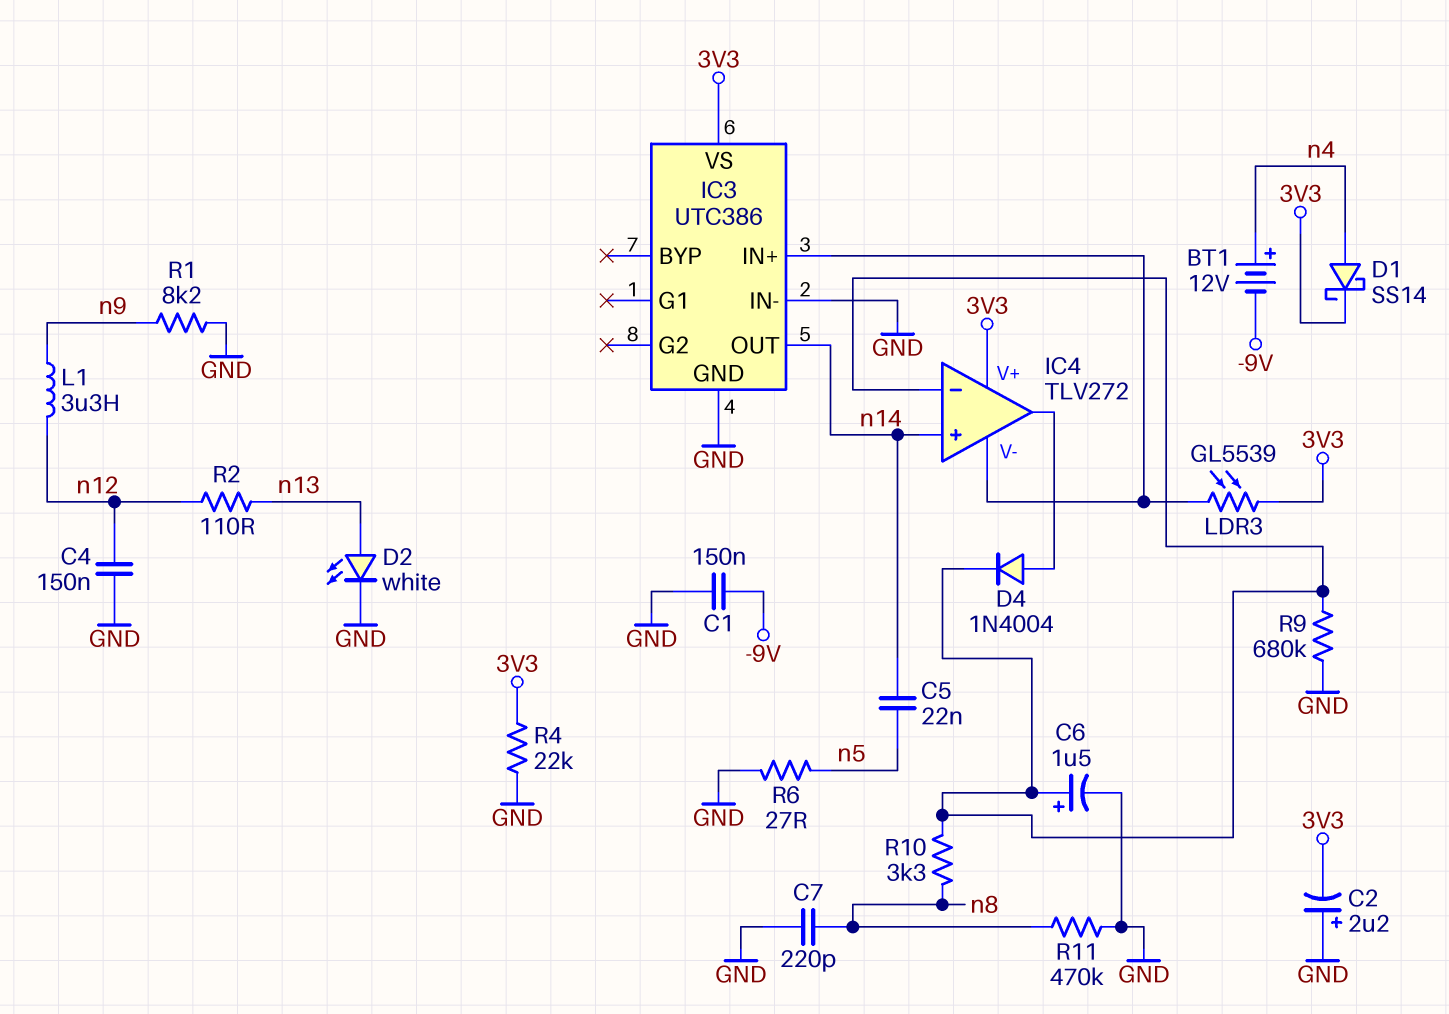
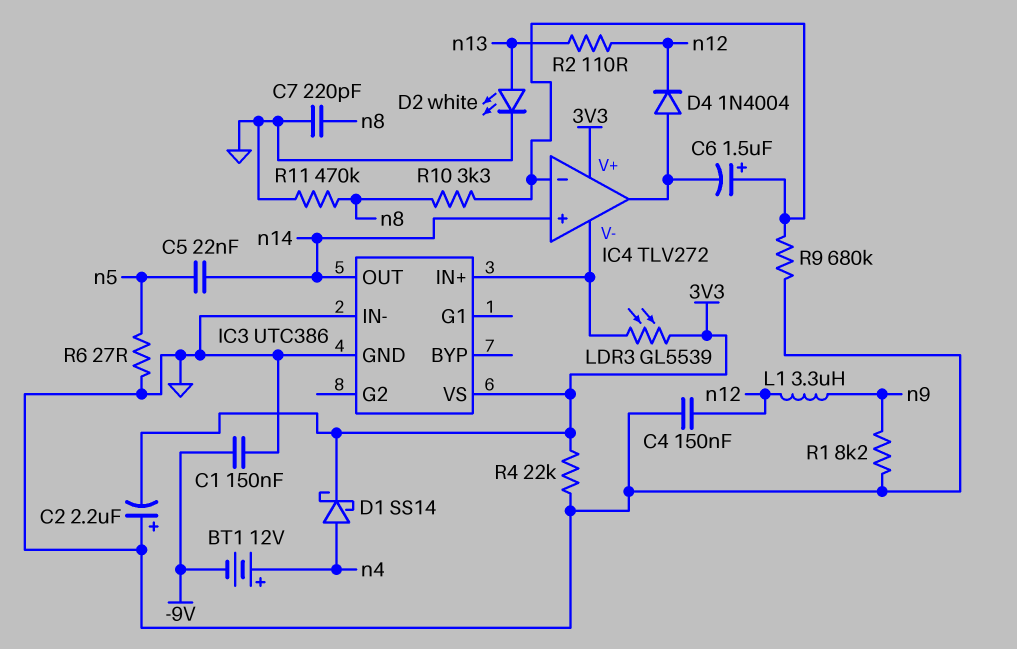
C6: 1.5uF (plus IC4/in-, minus GND) -> 1.5uF (plus IC4/in-, minus IC4/out)
D4: diode 1N4004 (A IC4/out, K IC4/in-) -> diode 1N4004 (A IC4/out, K n12)

